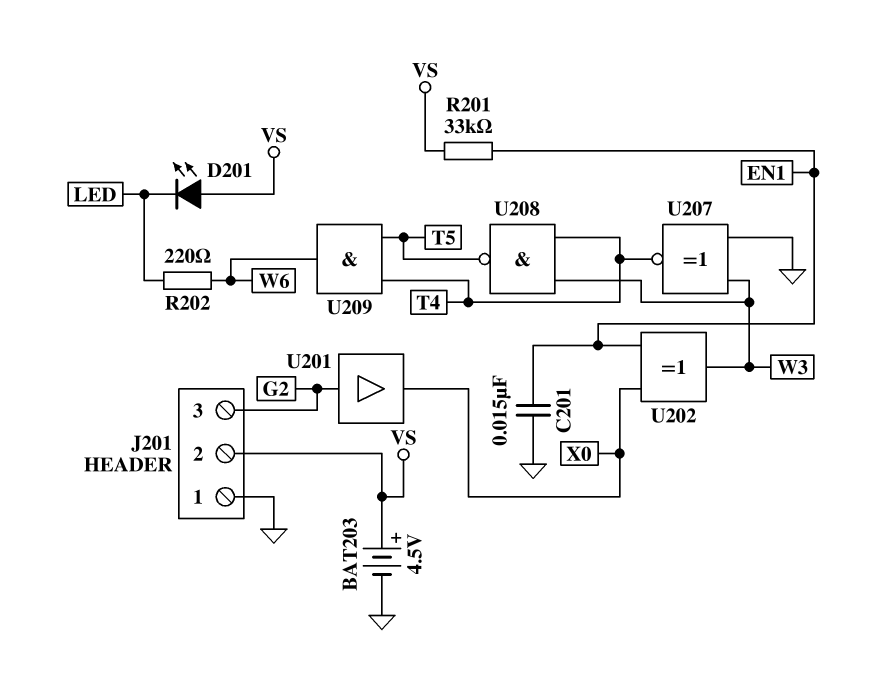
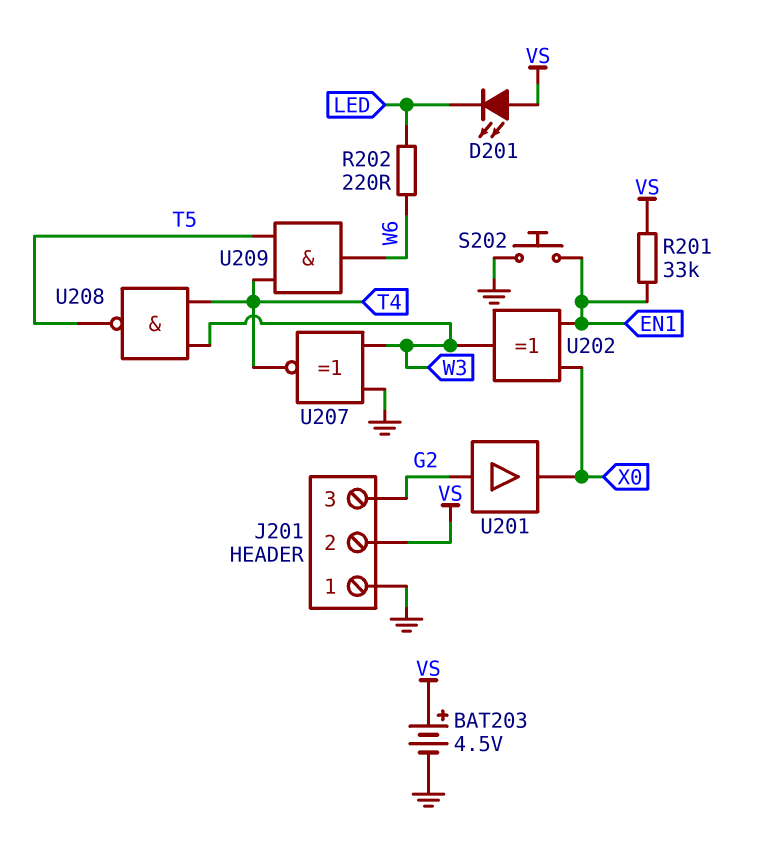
C201: 15nF (EN1, GND) -> none
S202: none -> button (EN1, GND)

